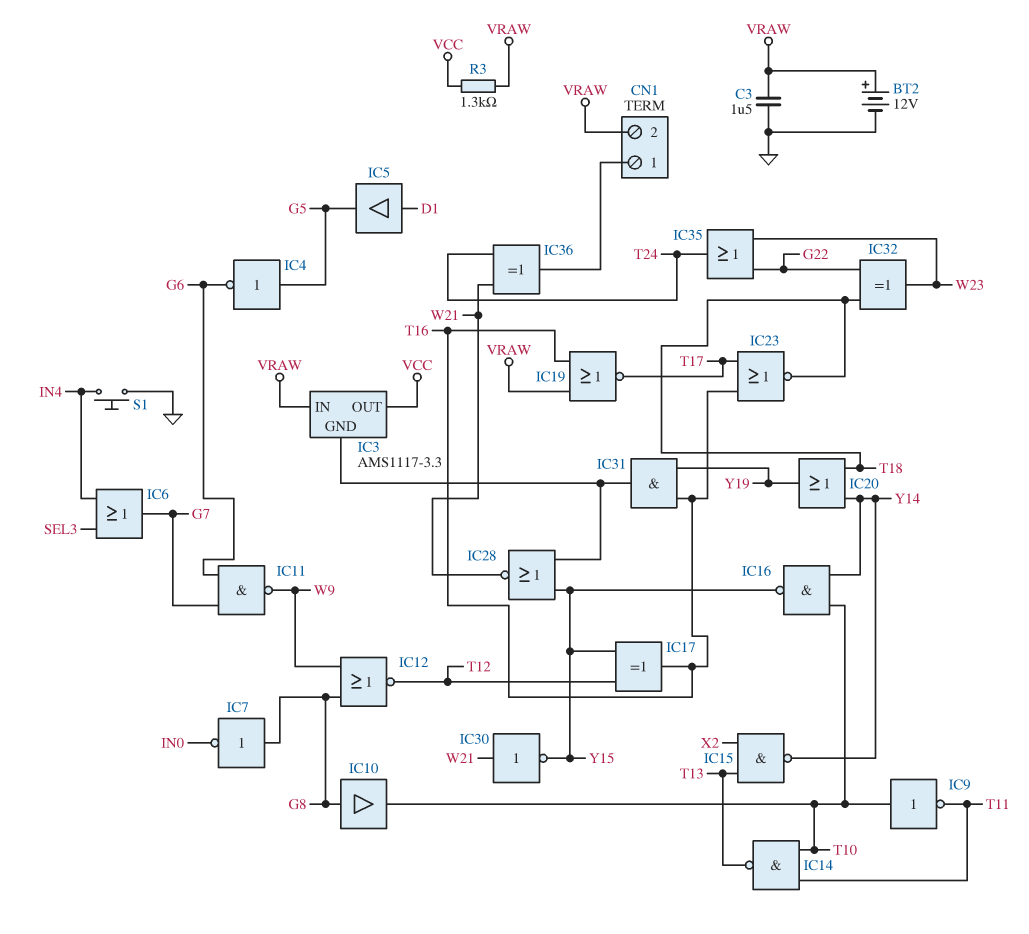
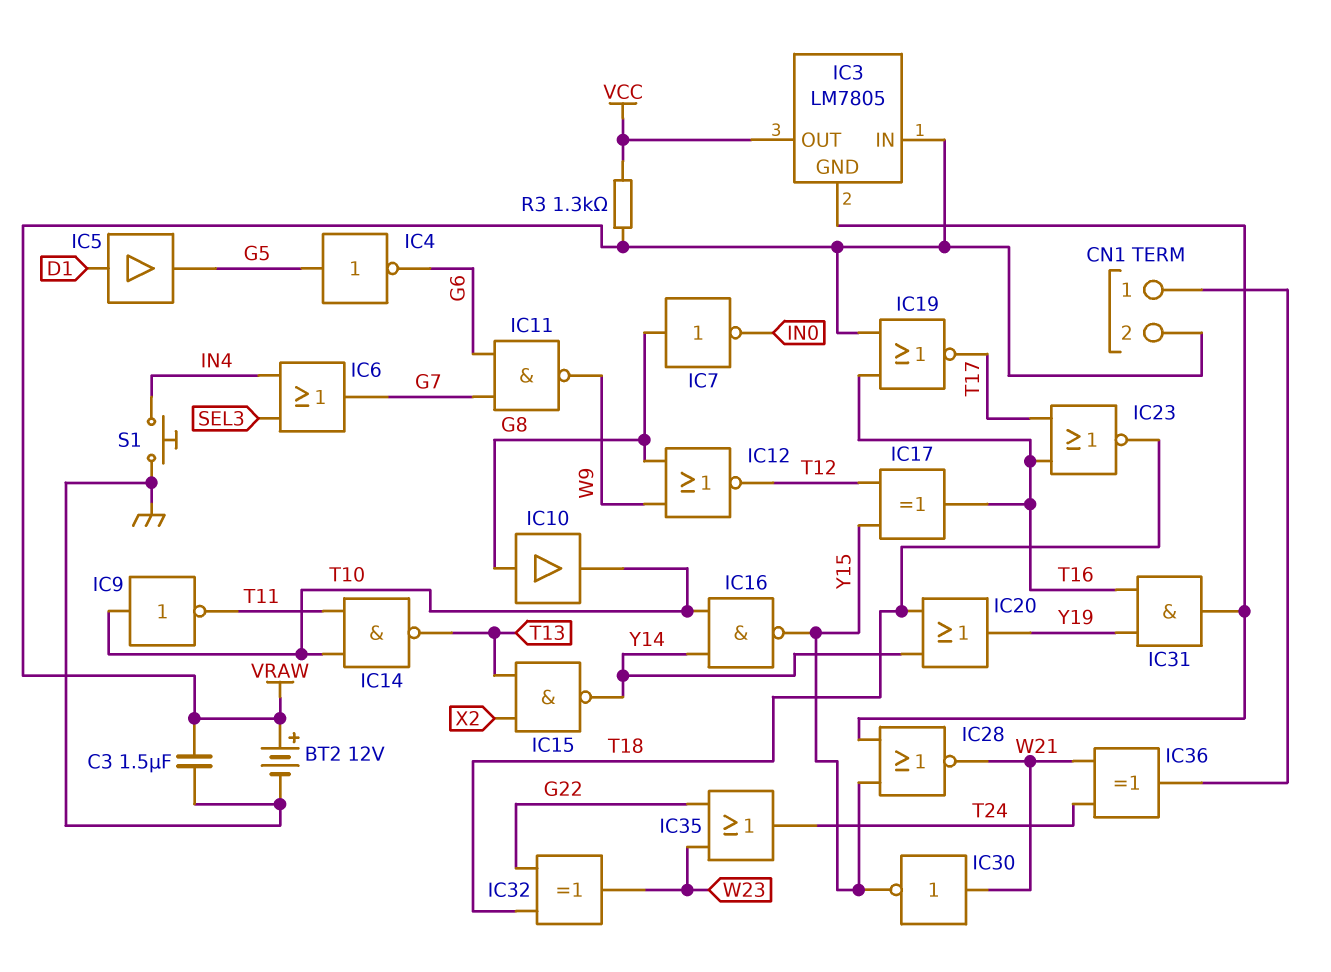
IC3: AMS1117-3.3 -> LM7805

